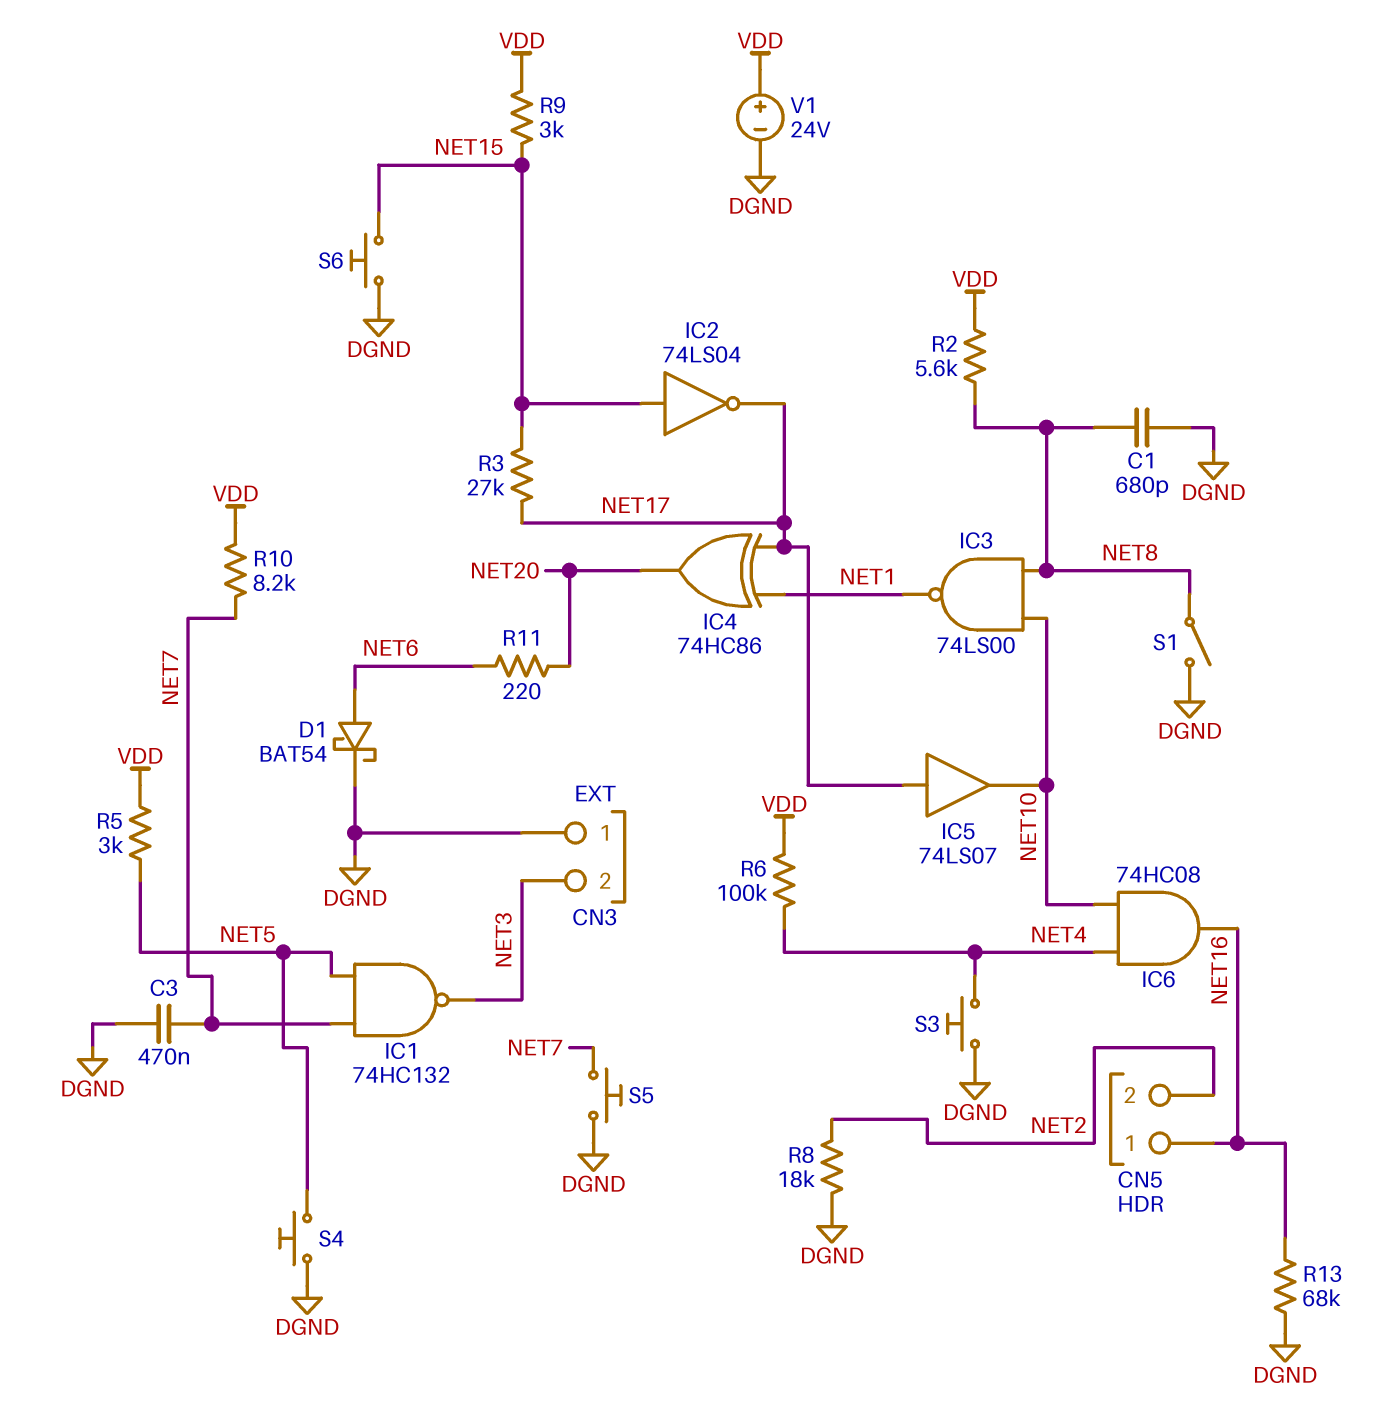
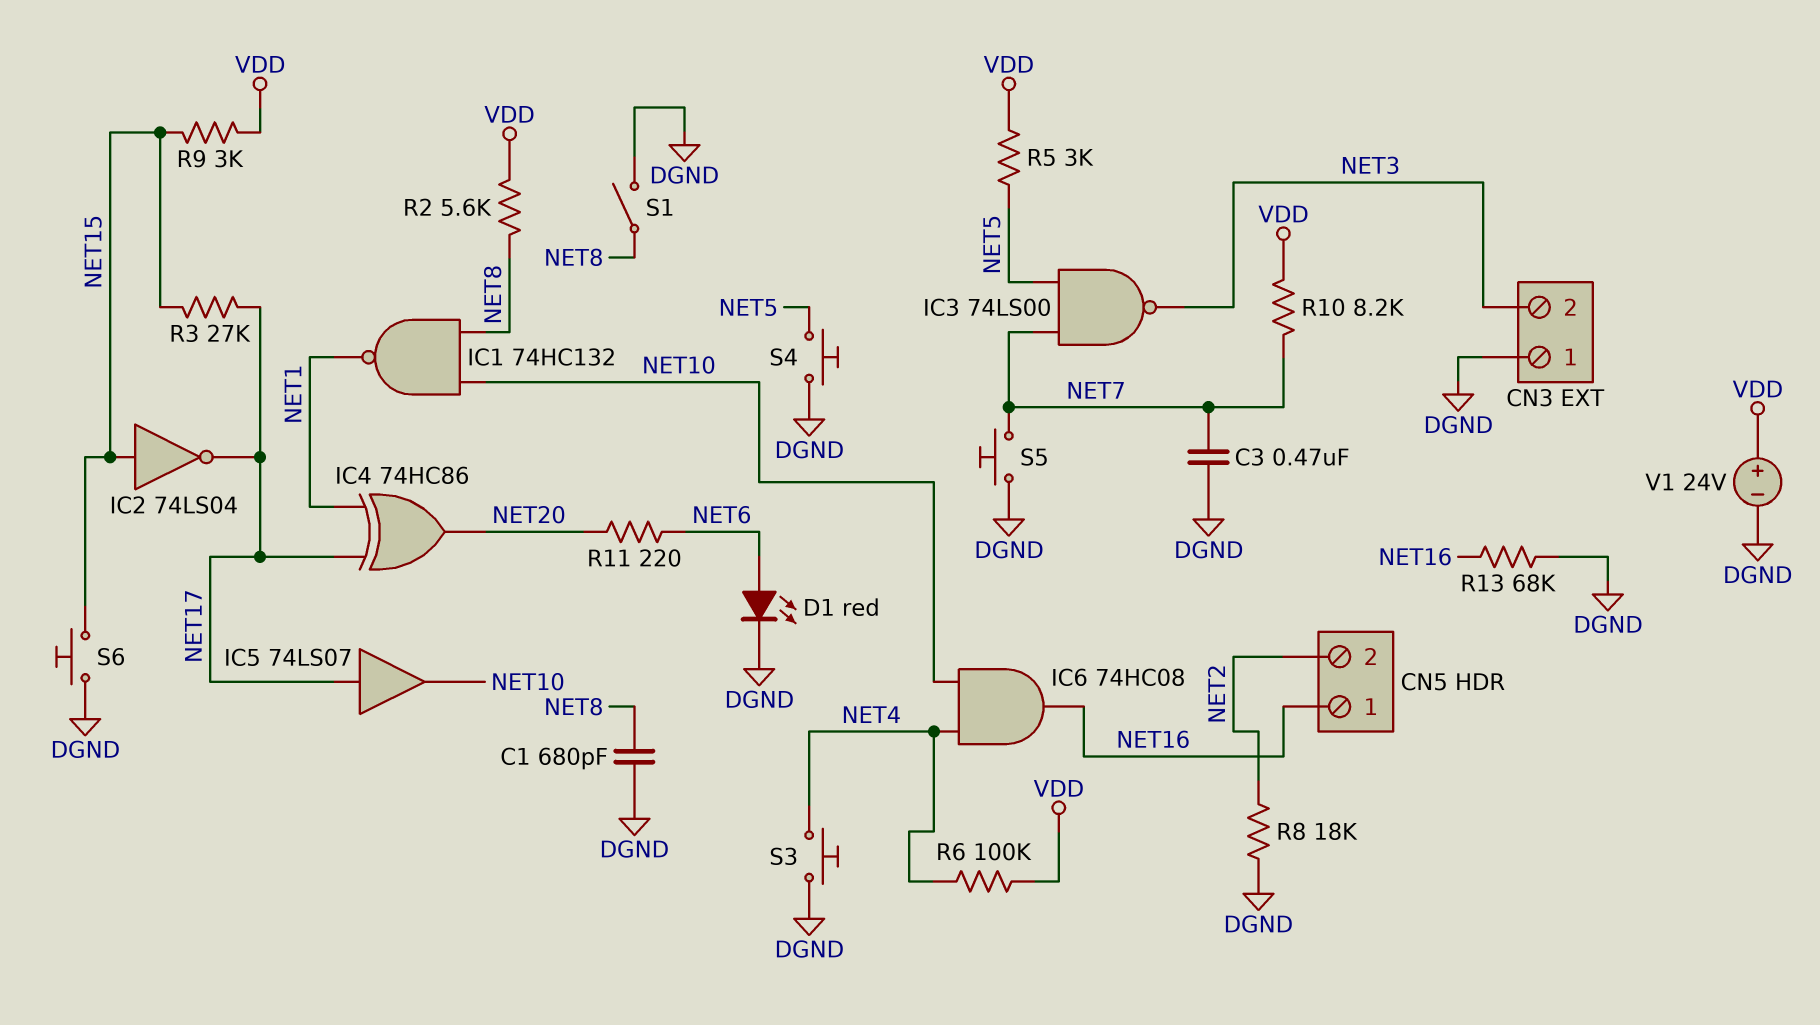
D1: schottky BAT54 (A NET6, K DGND) -> LED red (A NET6, K DGND)
IC1: NAND 74HC132 (in NET5, in NET7, out NET3) -> NAND 74HC132 (in NET8, in NET10, out NET1)
IC3: NAND 74LS00 (in NET8, in NET10, out NET1) -> NAND 74LS00 (in NET5, in NET7, out NET3)

